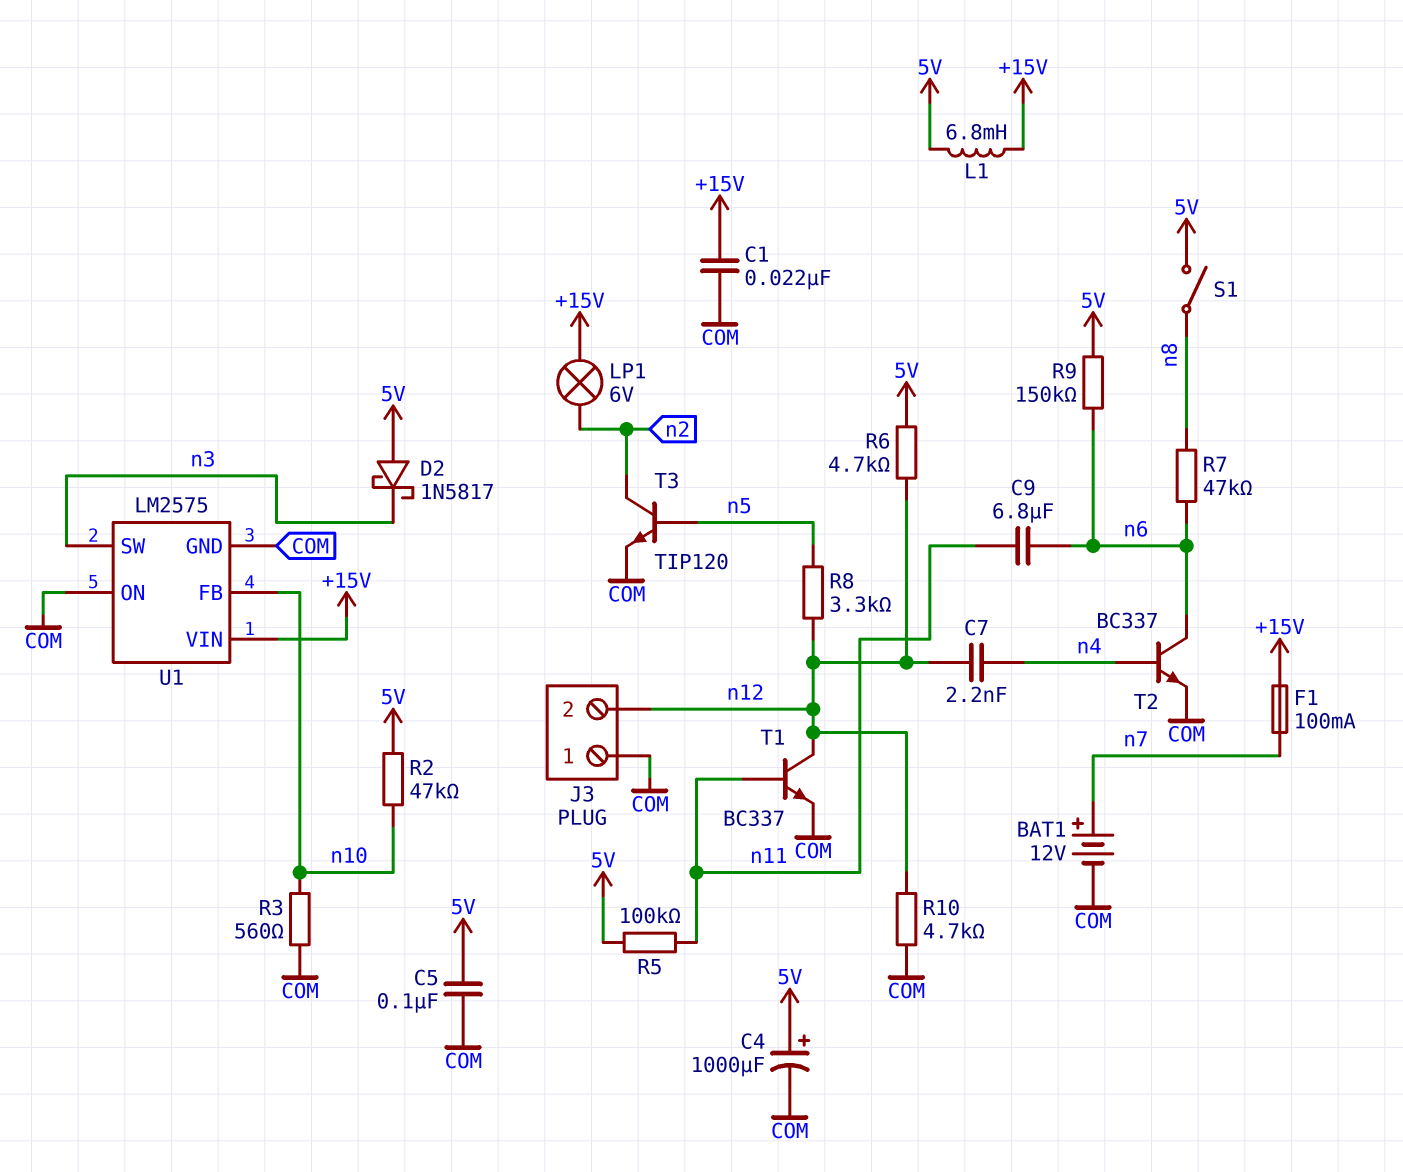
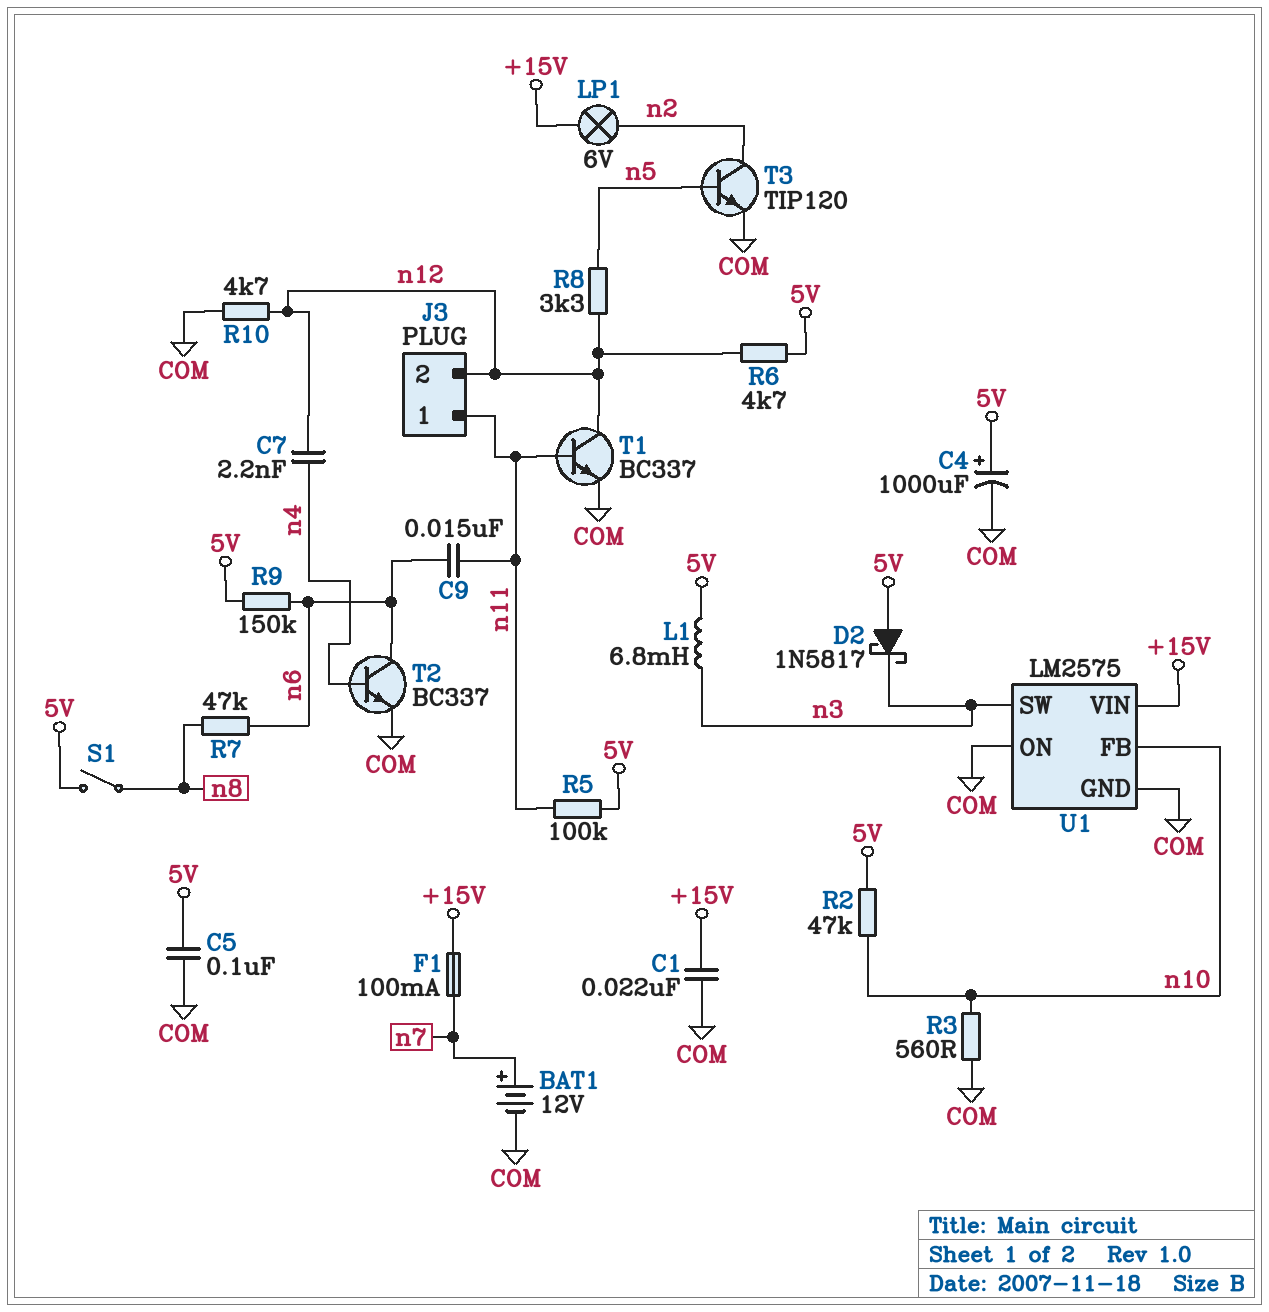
C9: 6.8uF (n6, n11) -> 15nF (n6, n11)
J3 pin 1: COM -> n11
L1: 6.8mH (+15V, 5V) -> 6.8mH (5V, n3)

